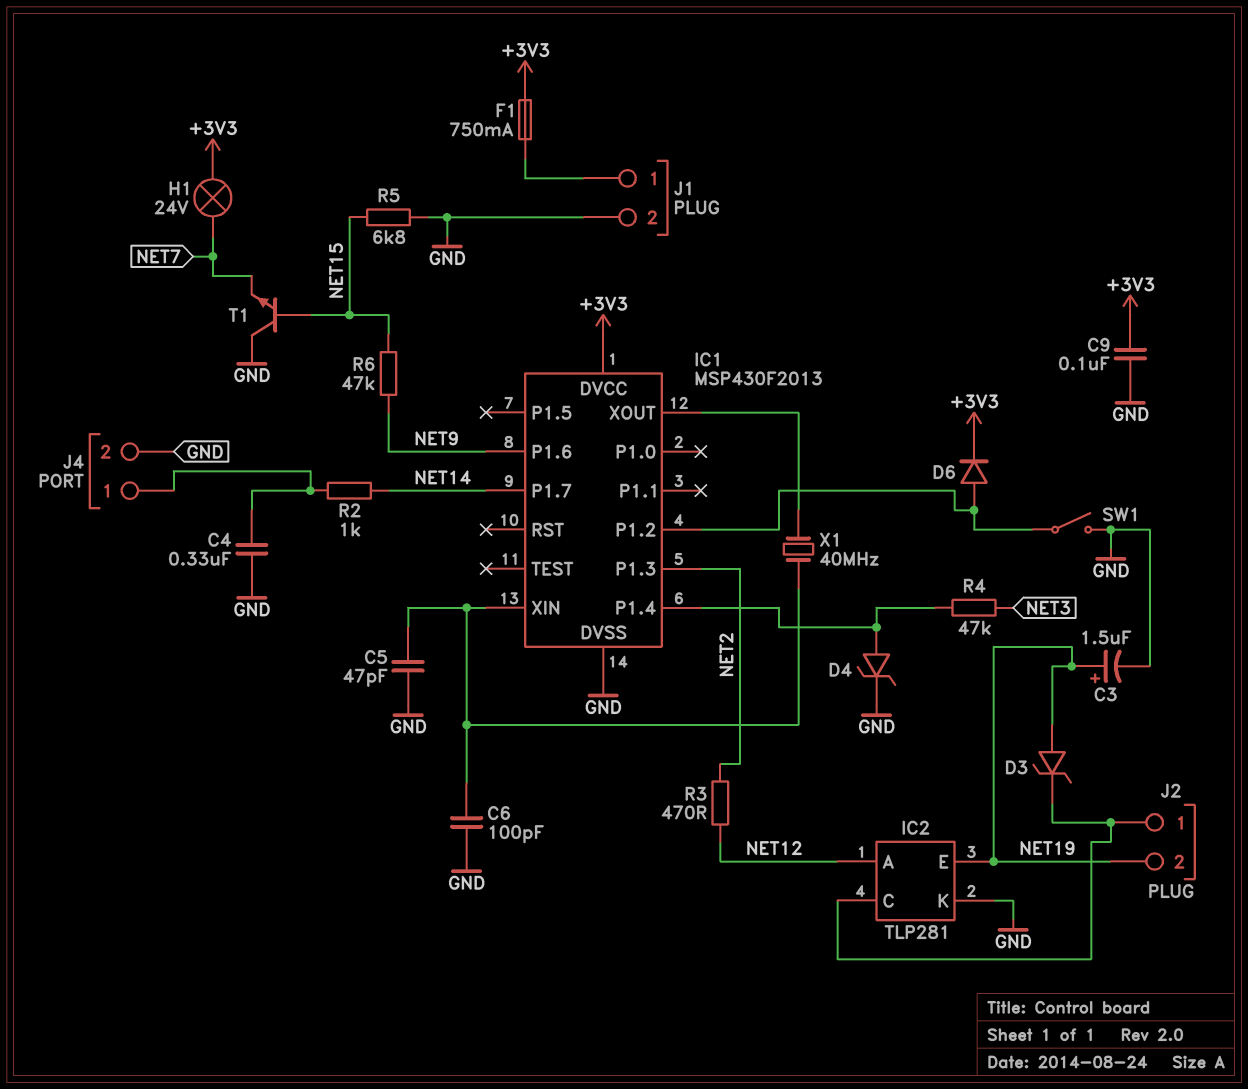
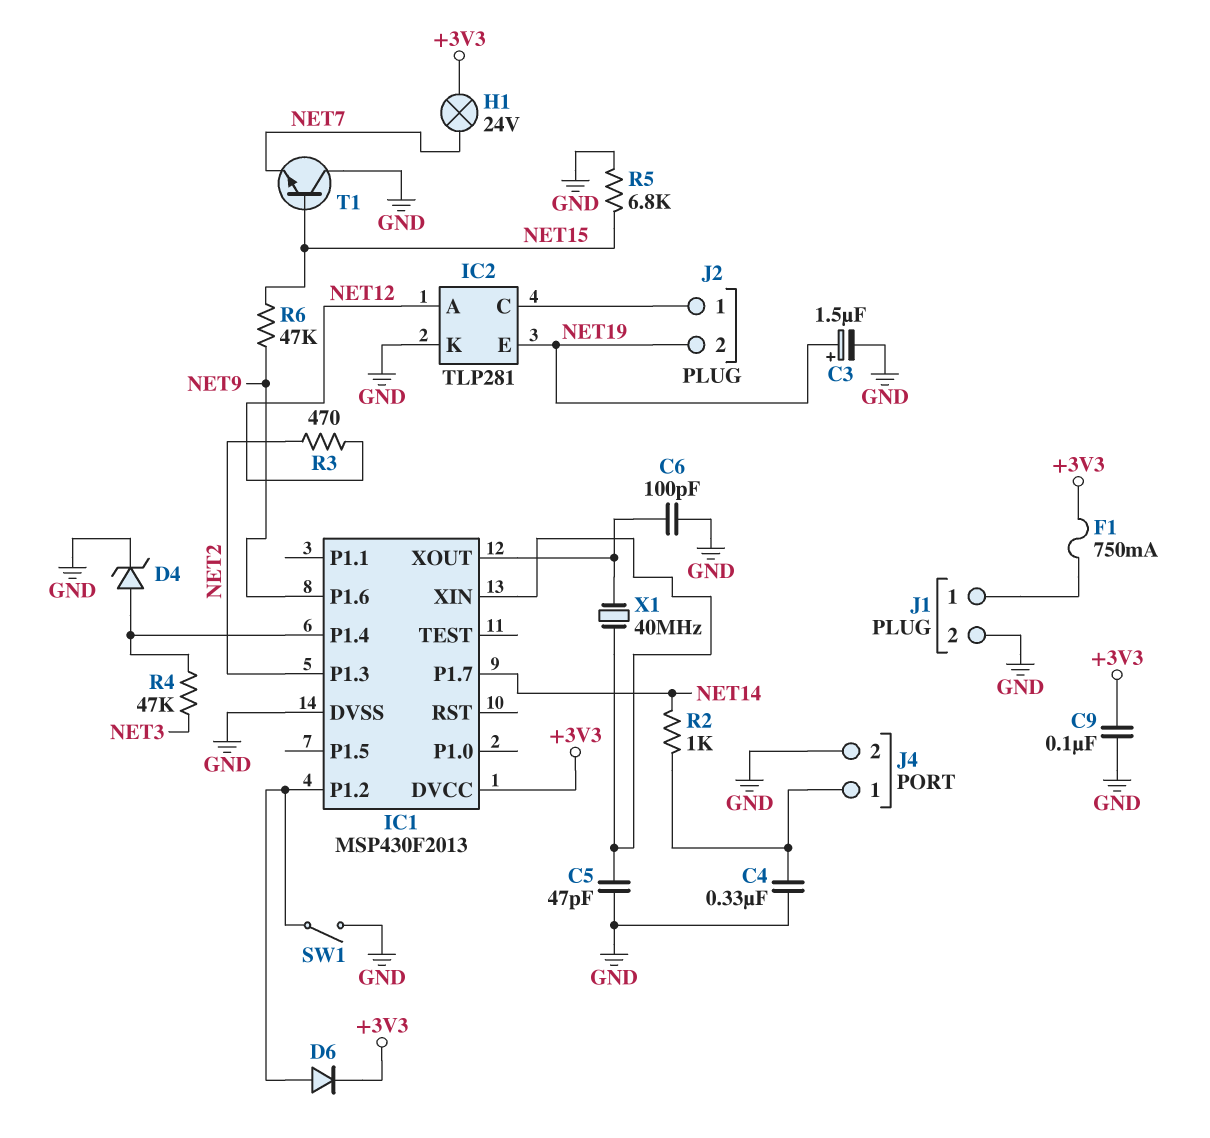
C6: 100pF (GND, IC1/XIN) -> 100pF (GND, IC1/XOUT)
D3: zener (A NET19, K IC2/C) -> none

